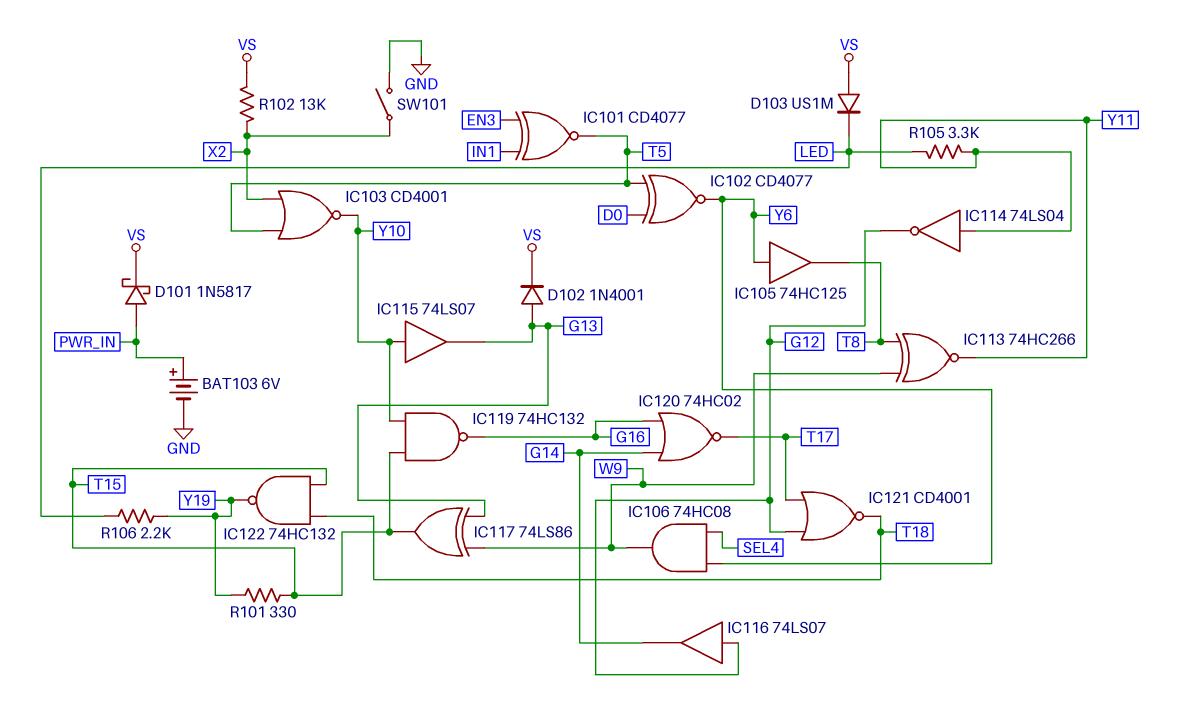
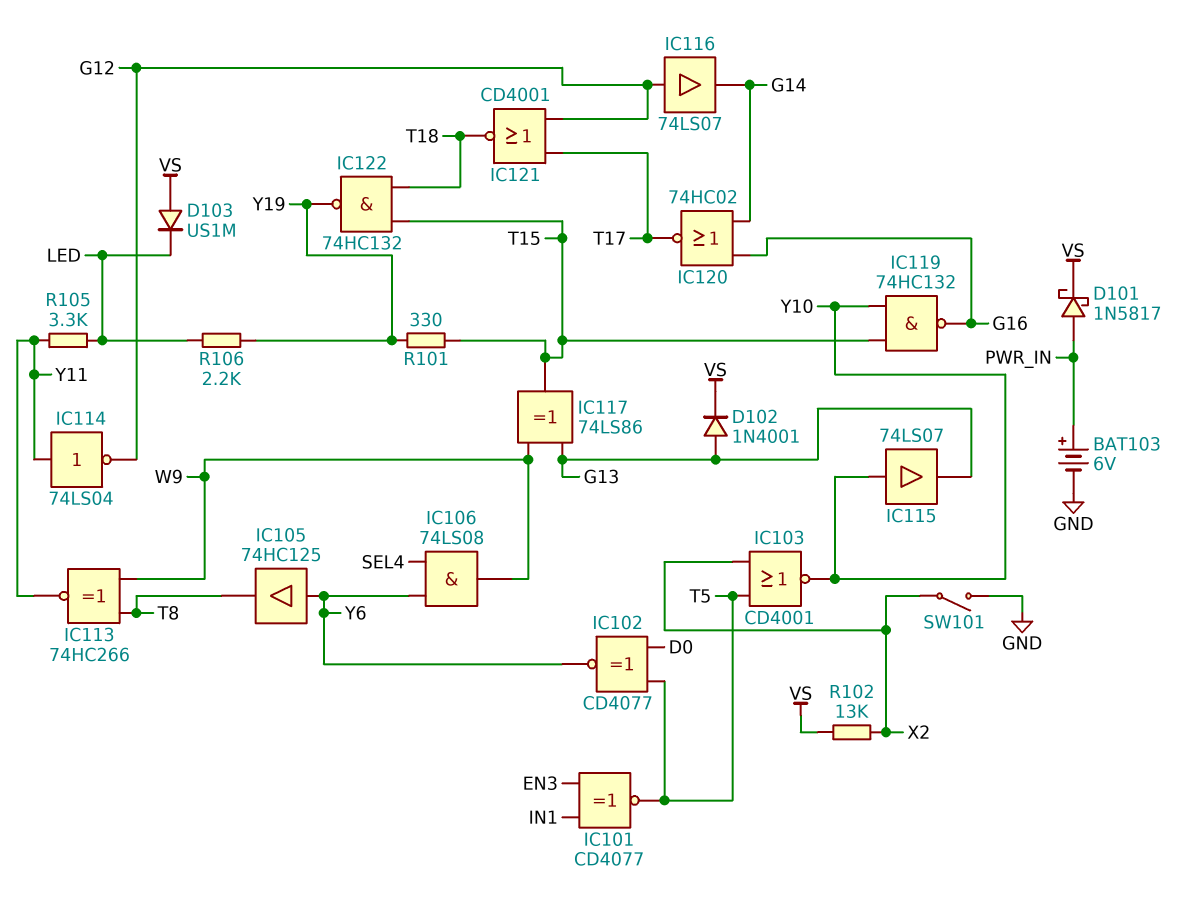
IC106: AND 74HC08 (in SEL4, in Y6, out W9) -> AND 74LS08 (in SEL4, in Y6, out W9)

